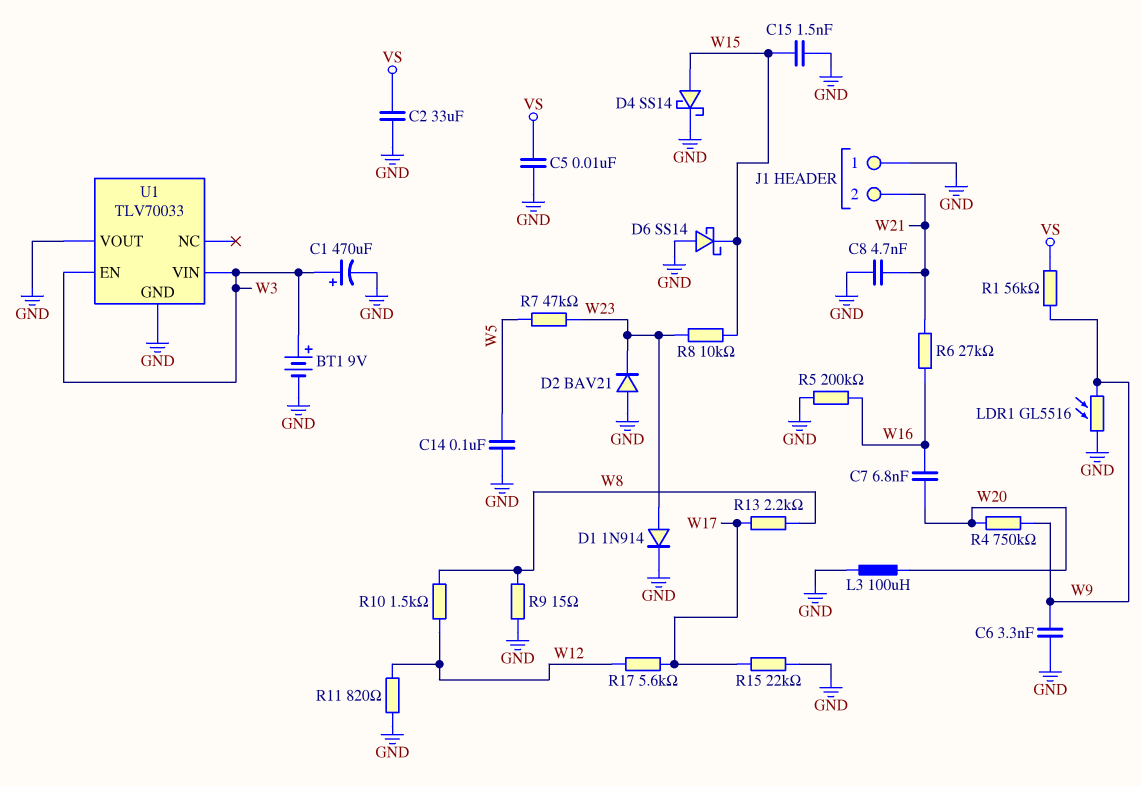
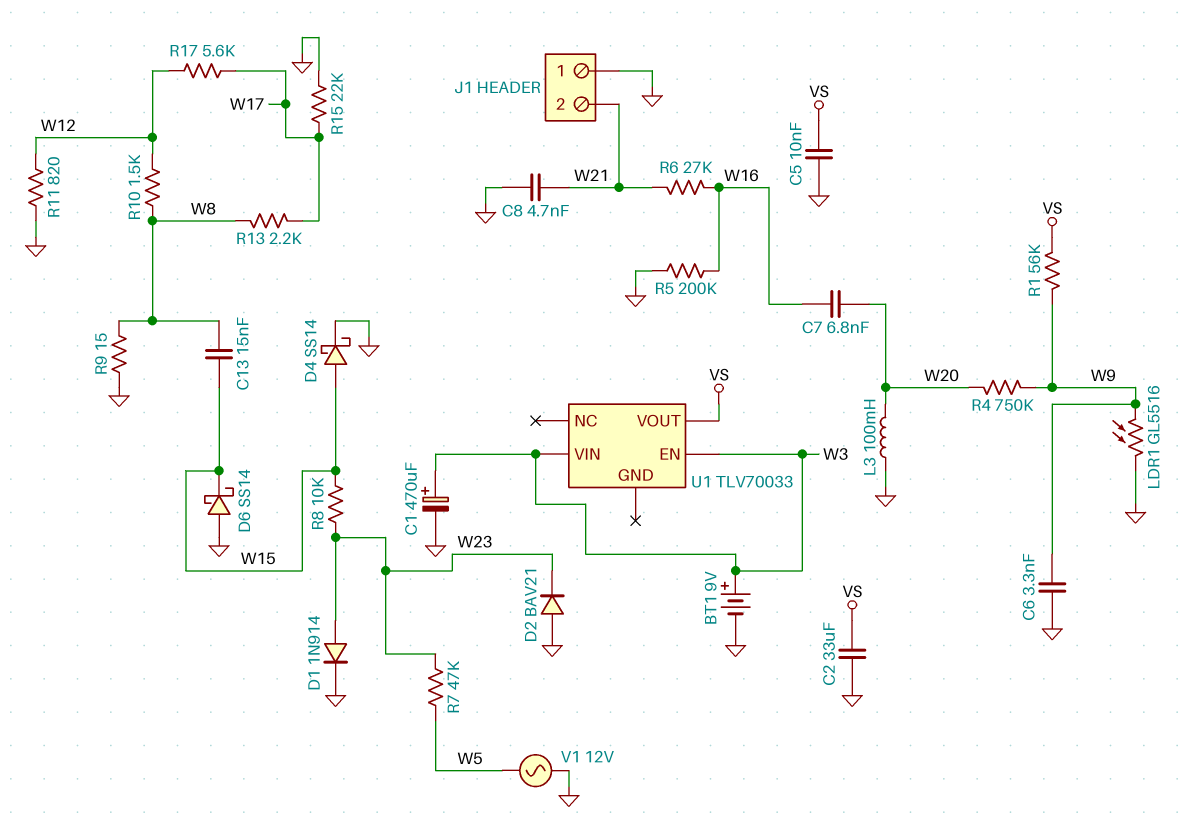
C13: none -> 15nF (W8, W15)
C14: 100nF (GND, W5) -> none
C15: 1.5nF (GND, W15) -> none
L3: 100uH (GND, W20) -> 100mH (GND, W20)
U1 pin GND: GND -> none
U1 pin VOUT: GND -> VS
V1: none -> AC 12V (GND, W5)

